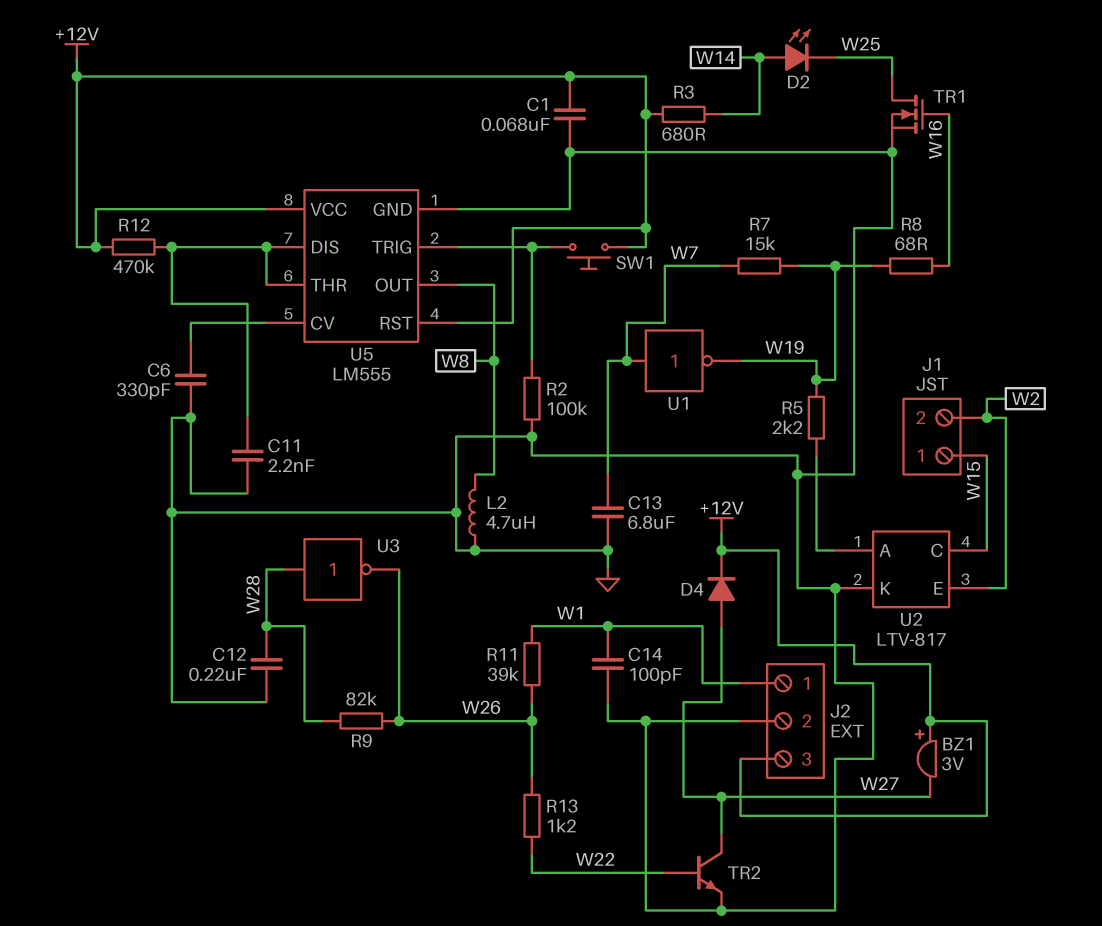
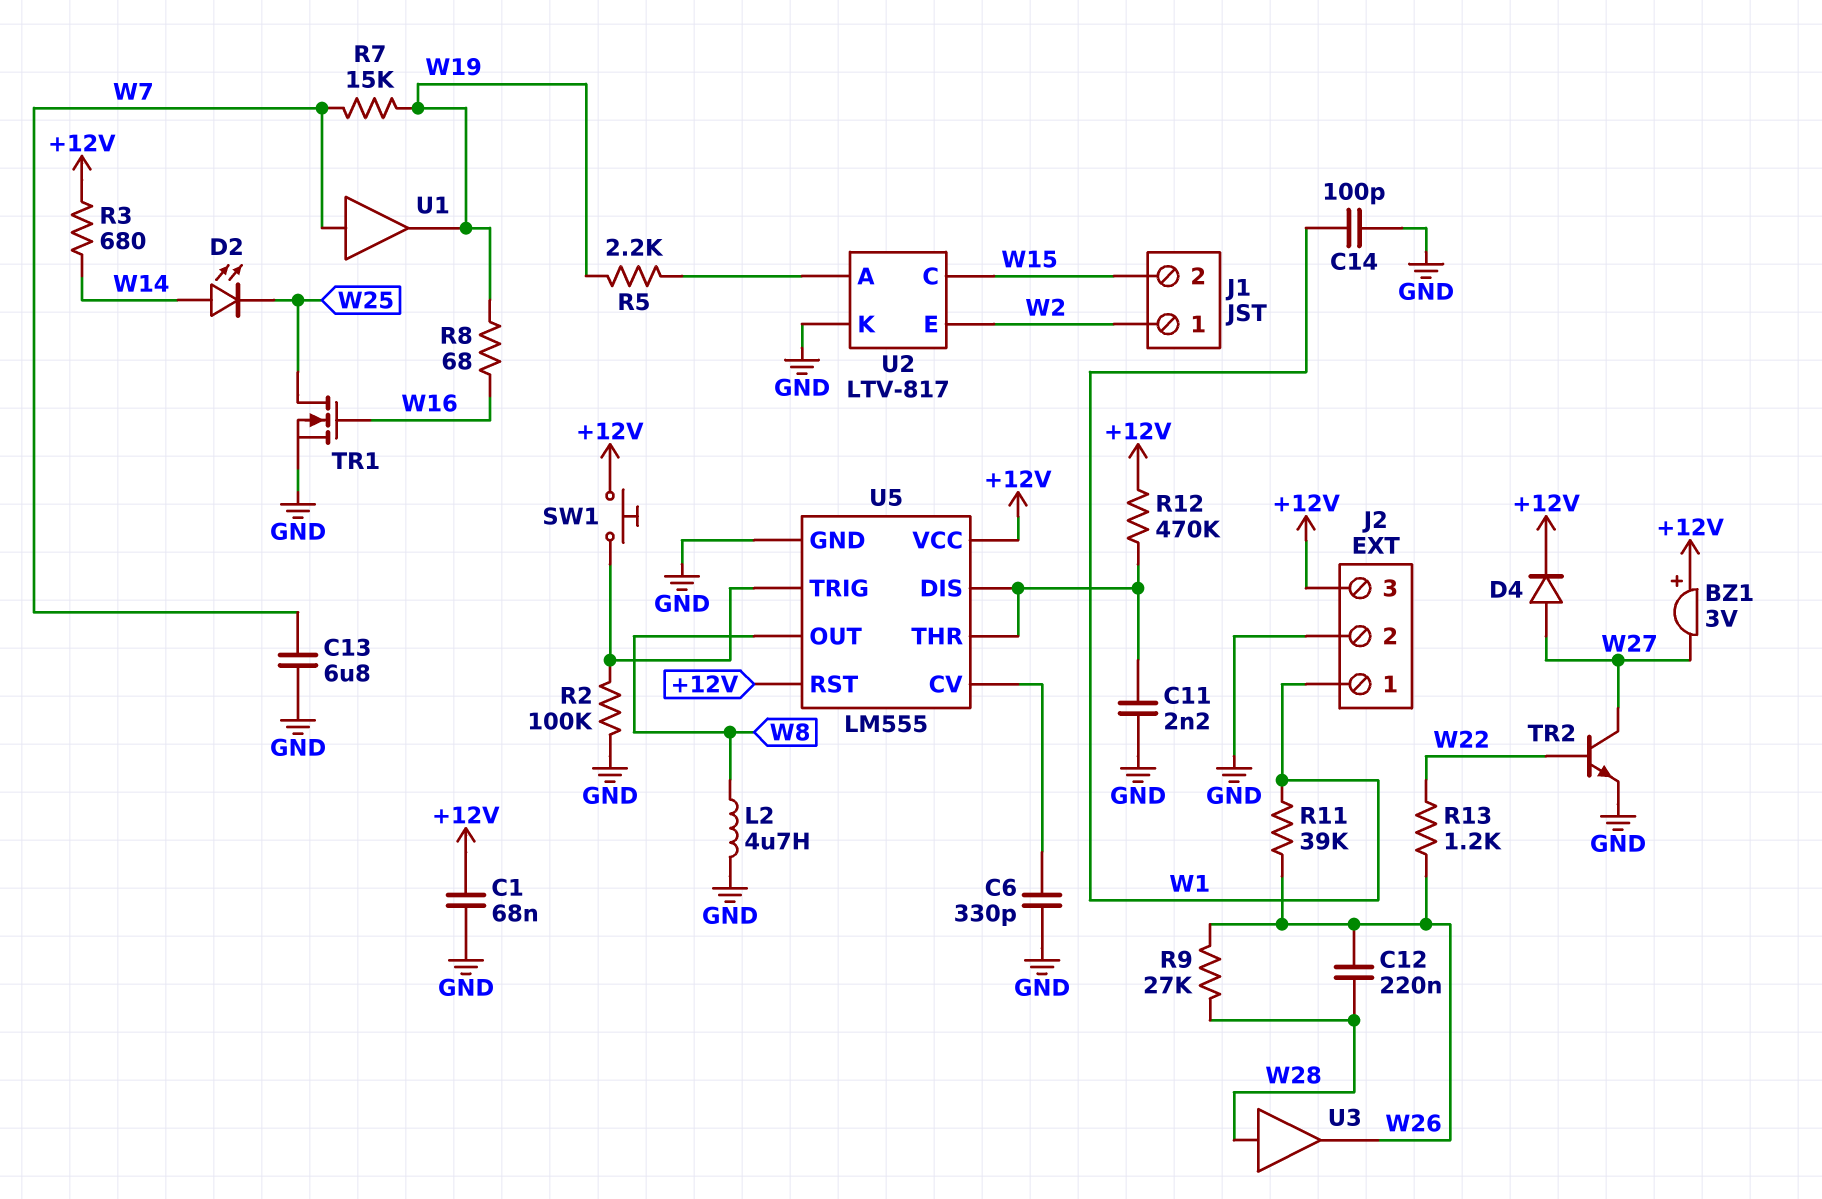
C12: 220nF (GND, W28) -> 220nF (W26, W28)
J1 pin 1: W15 -> W2
J1 pin 2: W2 -> W15
R9: 82k (W26, W28) -> 27k (W26, W28)
U1: NOT (in W7, out W19) -> buffer (in W7, out W19)
U3: NOT (in W28, out W26) -> buffer (in W28, out W26)

